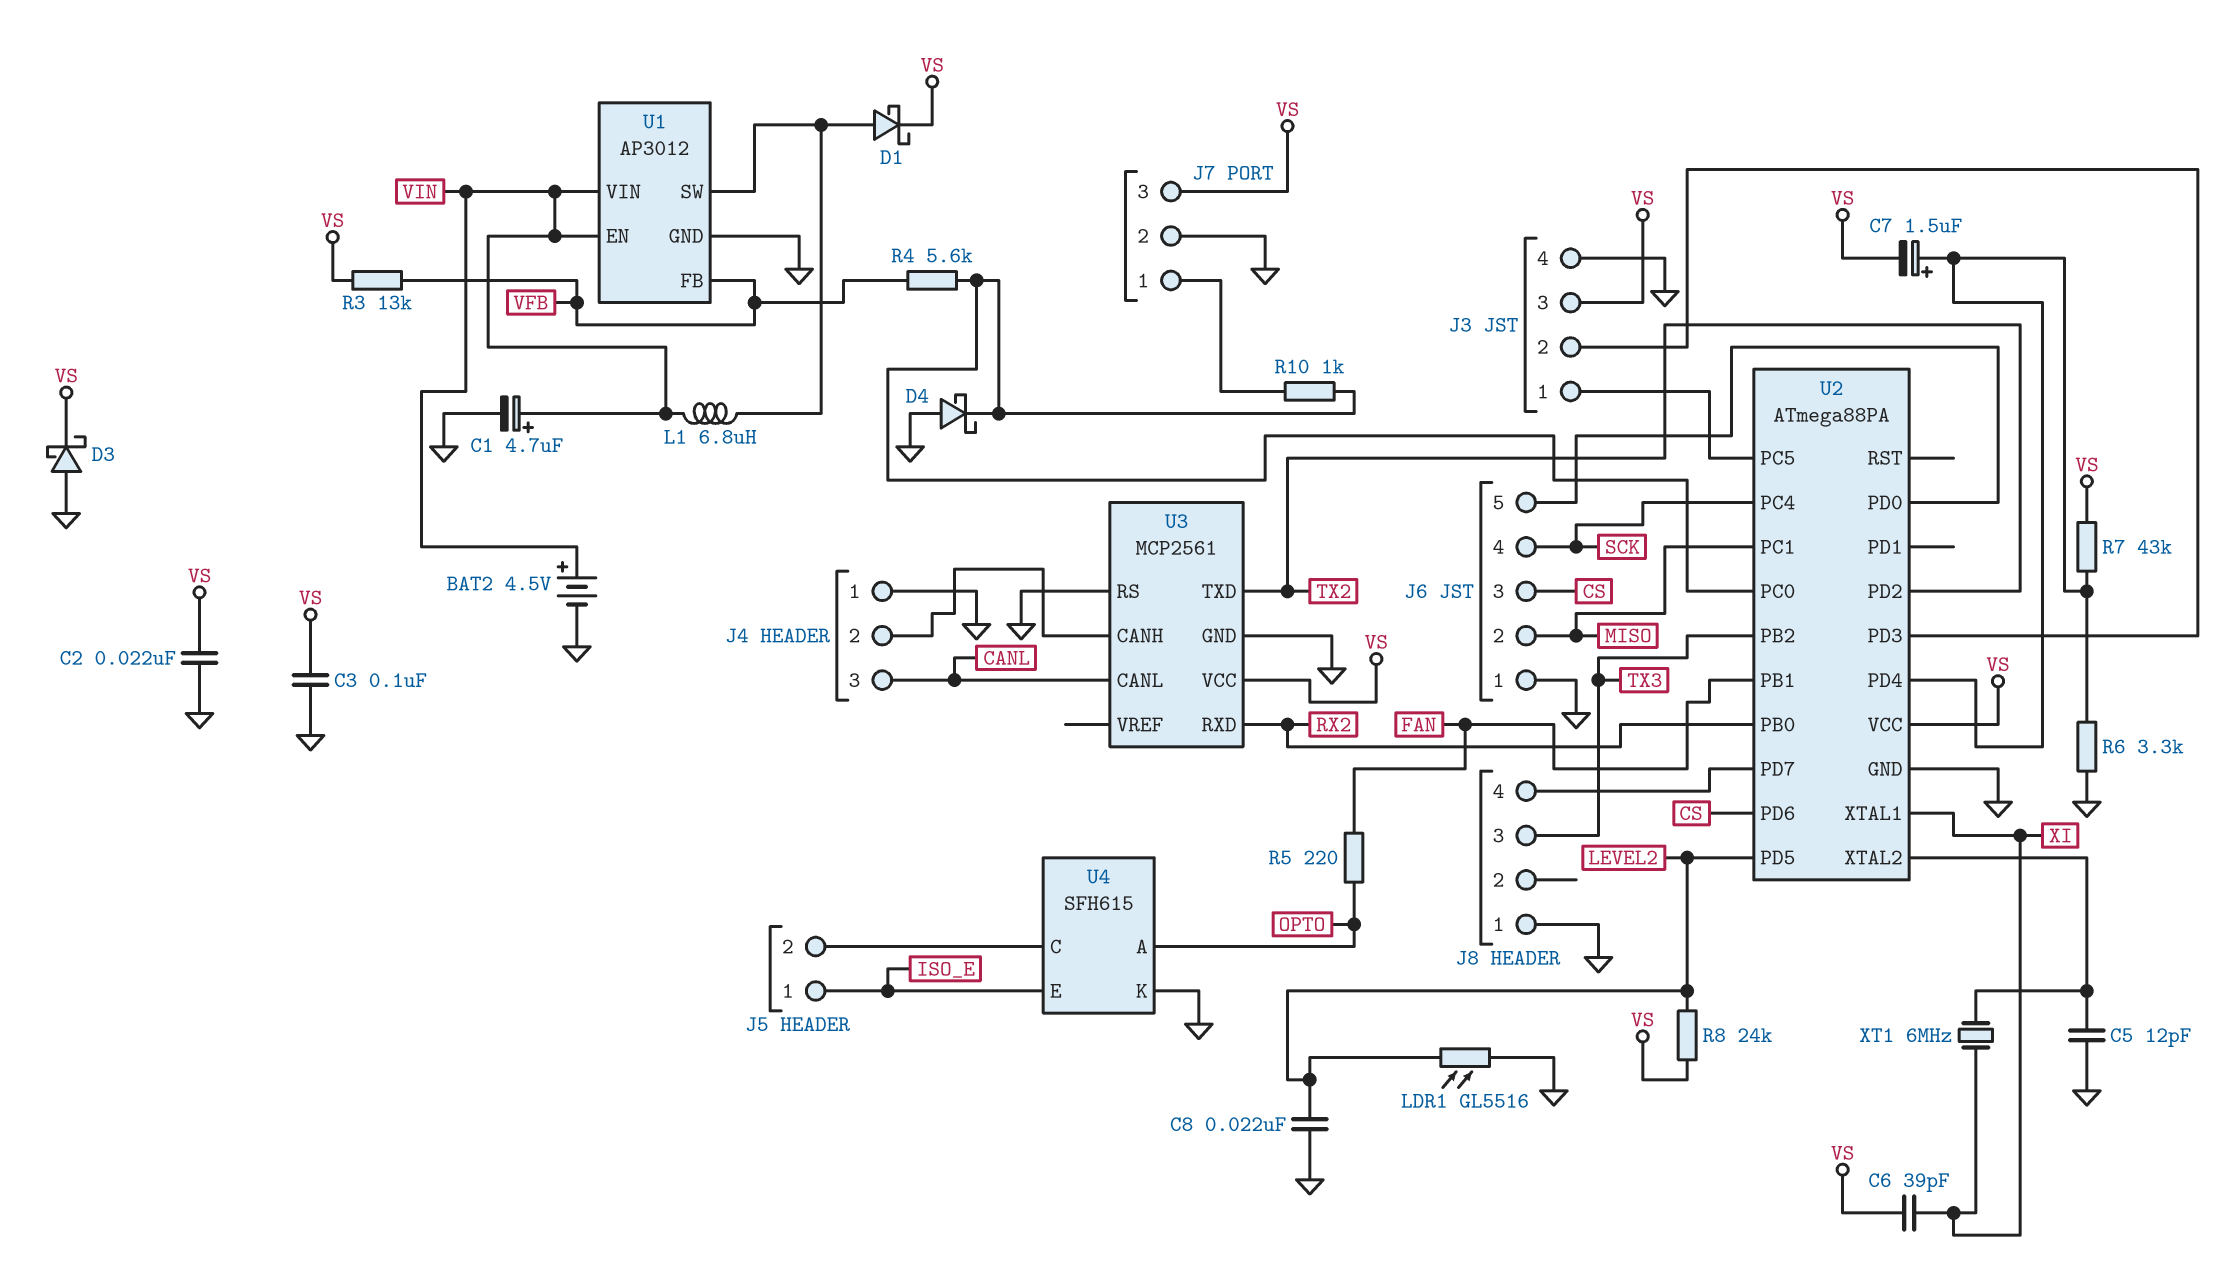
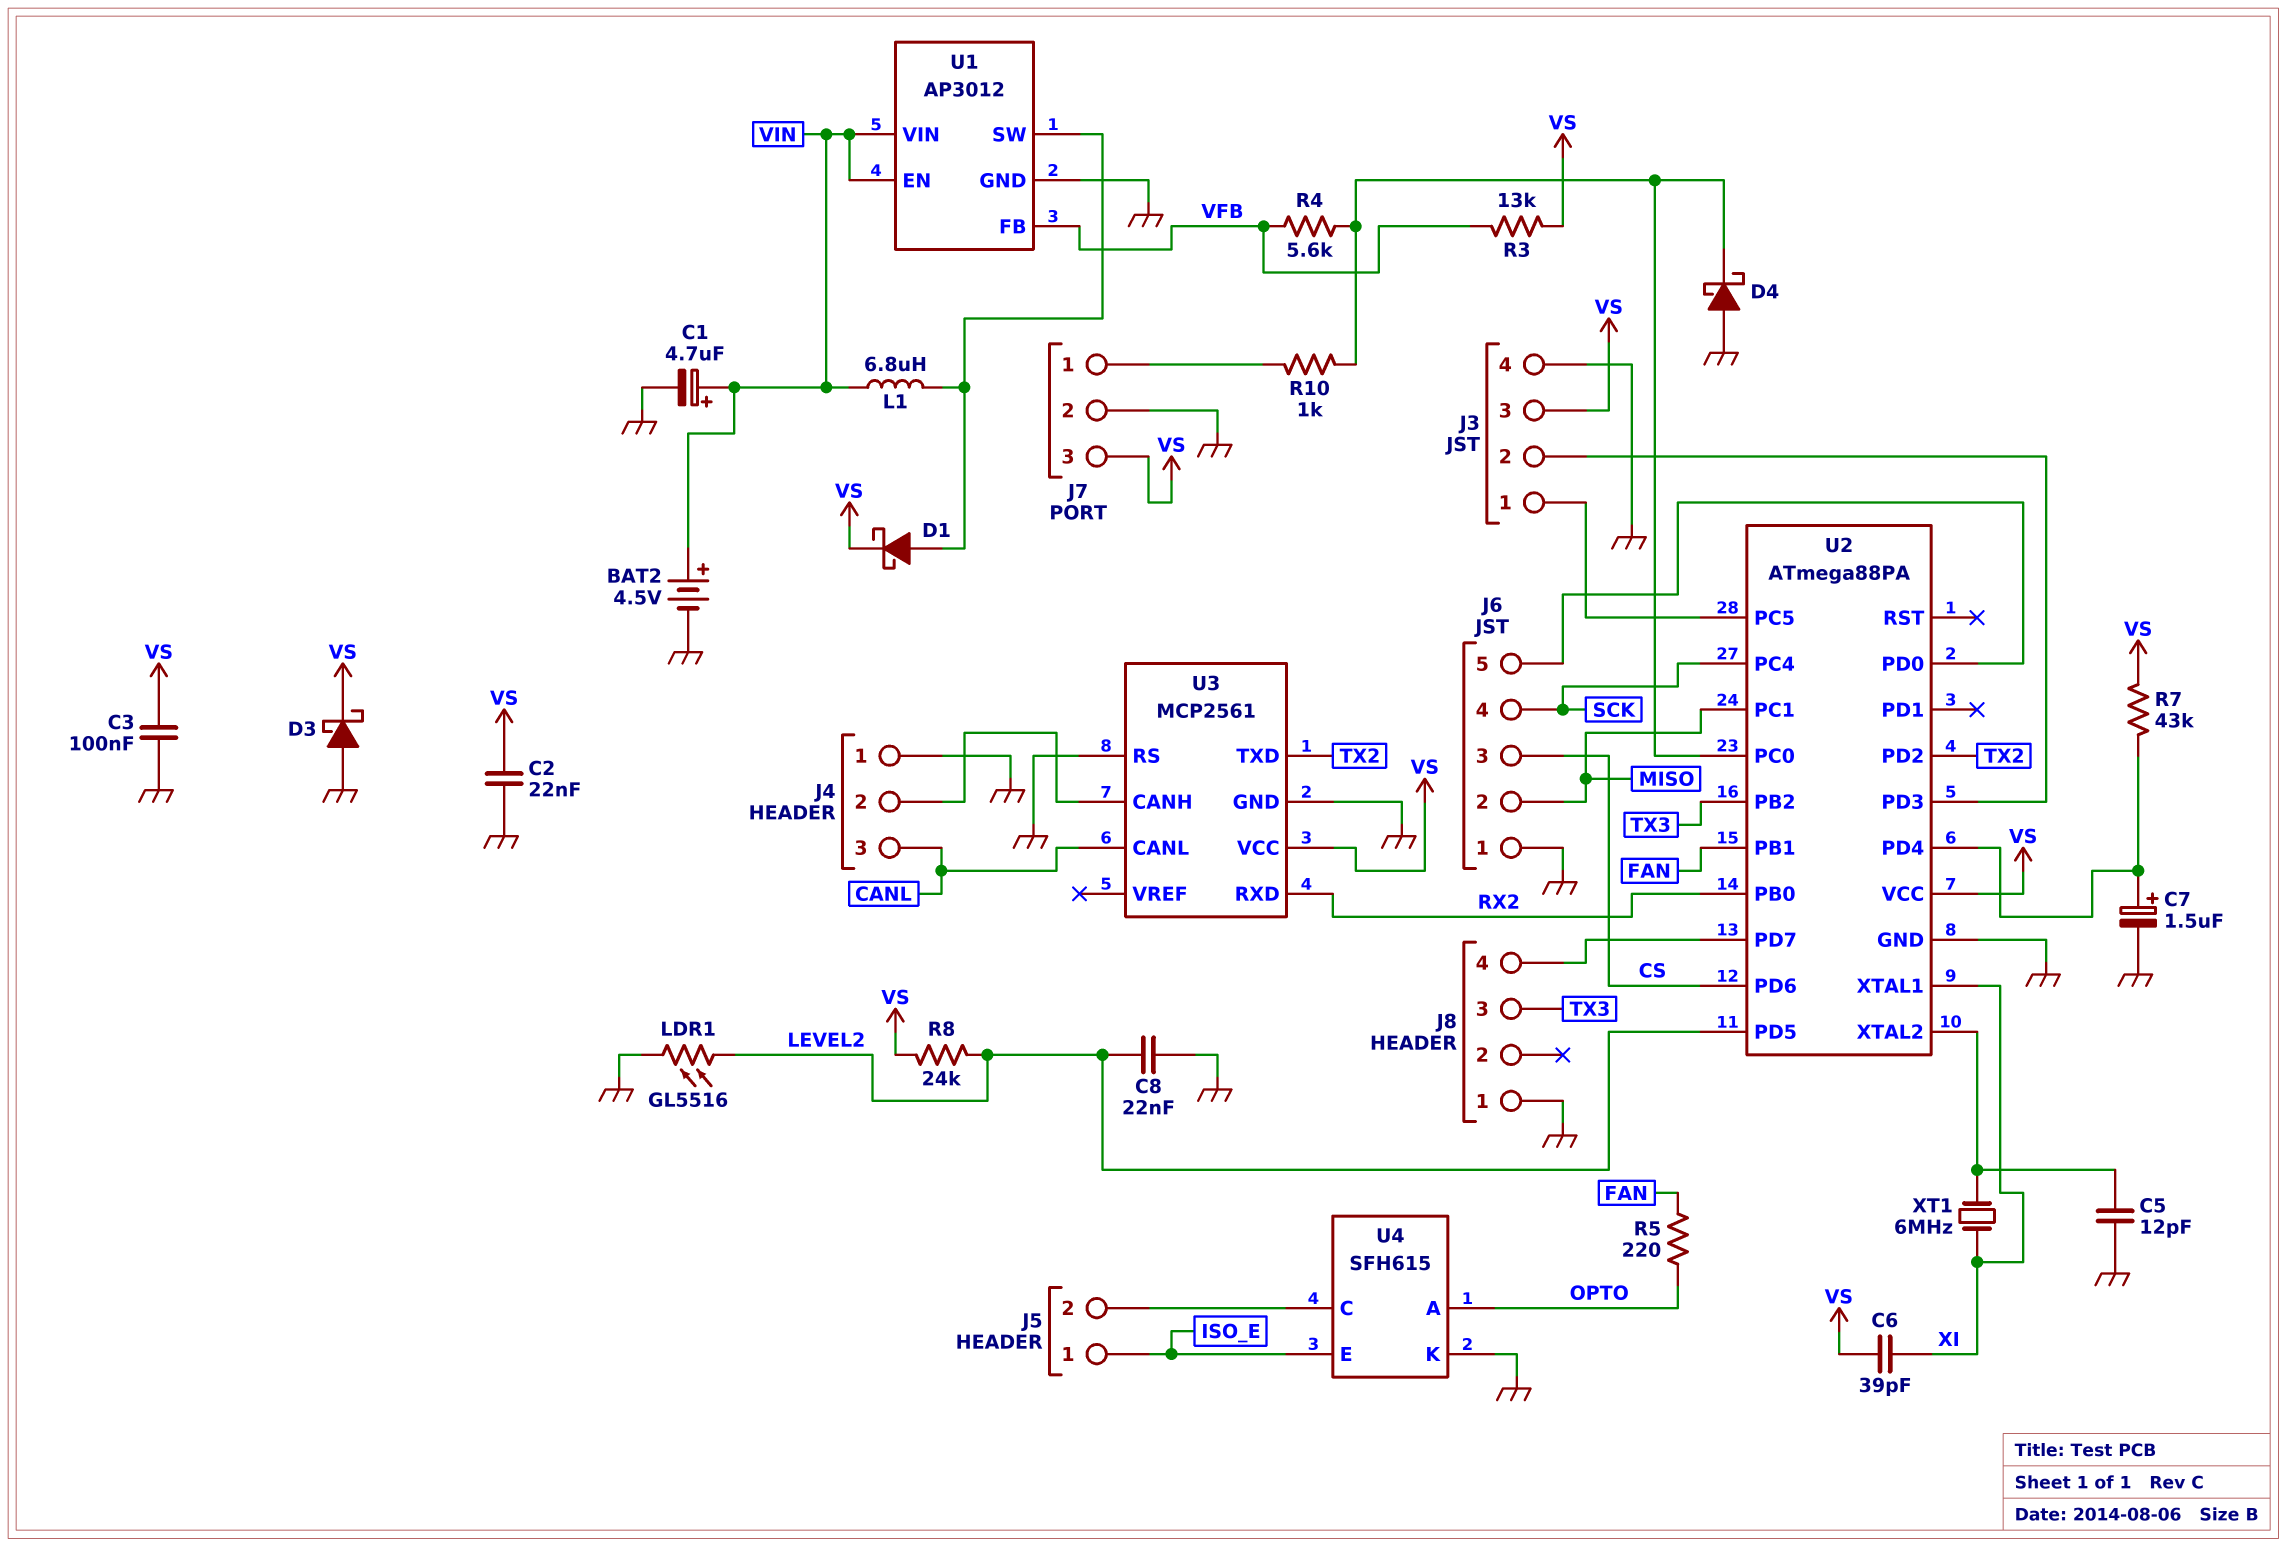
C7: 1.5uF (plus U2/PD4, minus VS) -> 1.5uF (plus U2/PD4, minus GND)
R6: 3.3k (GND, U2/PD4) -> none

